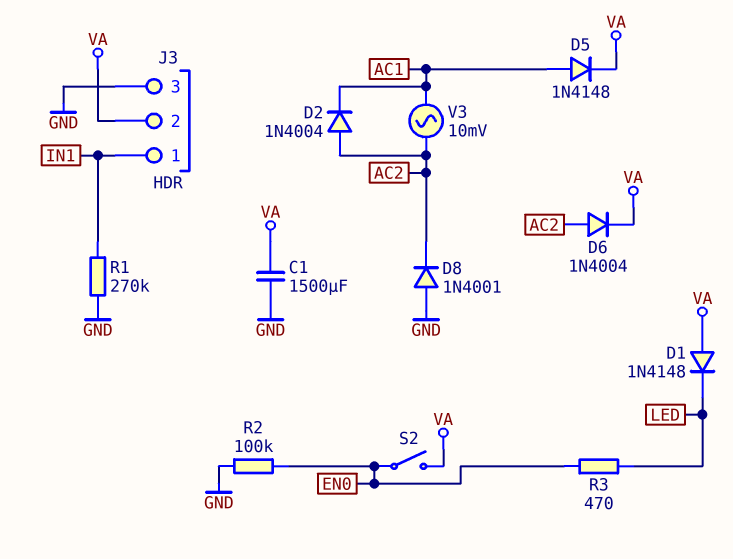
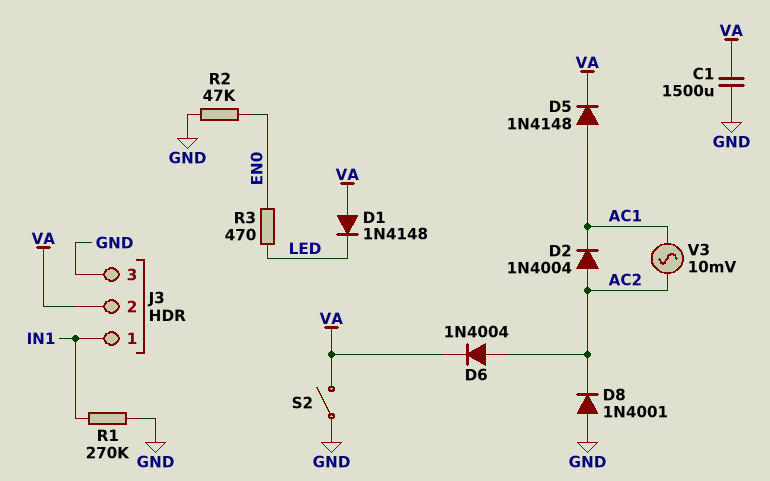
R2: 100k (EN0, GND) -> 47k (EN0, GND)
S2: switch (EN0, VA) -> switch (GND, VA)

